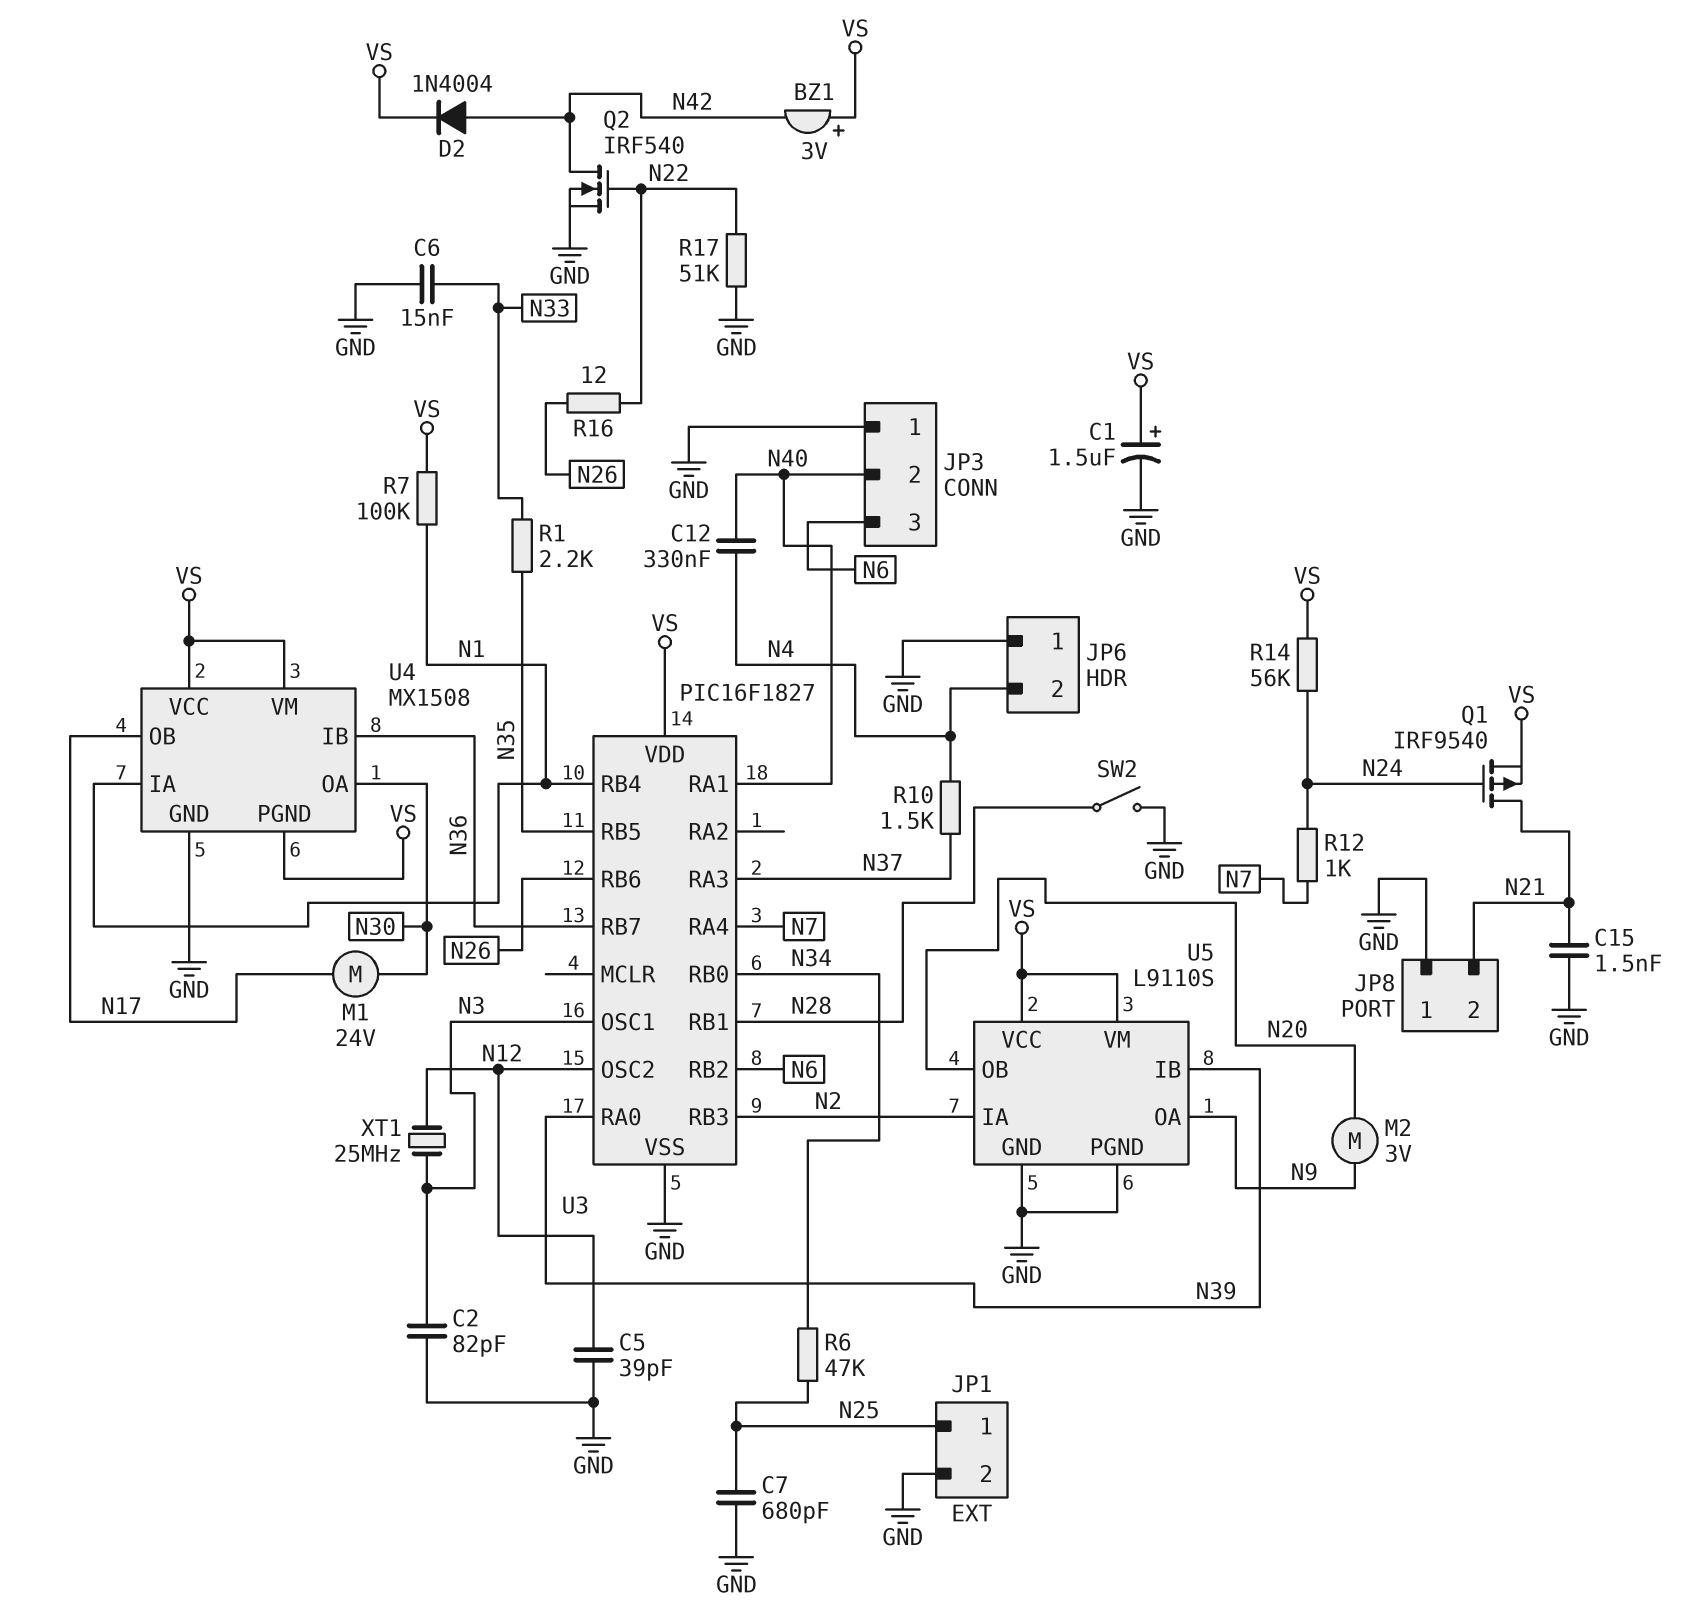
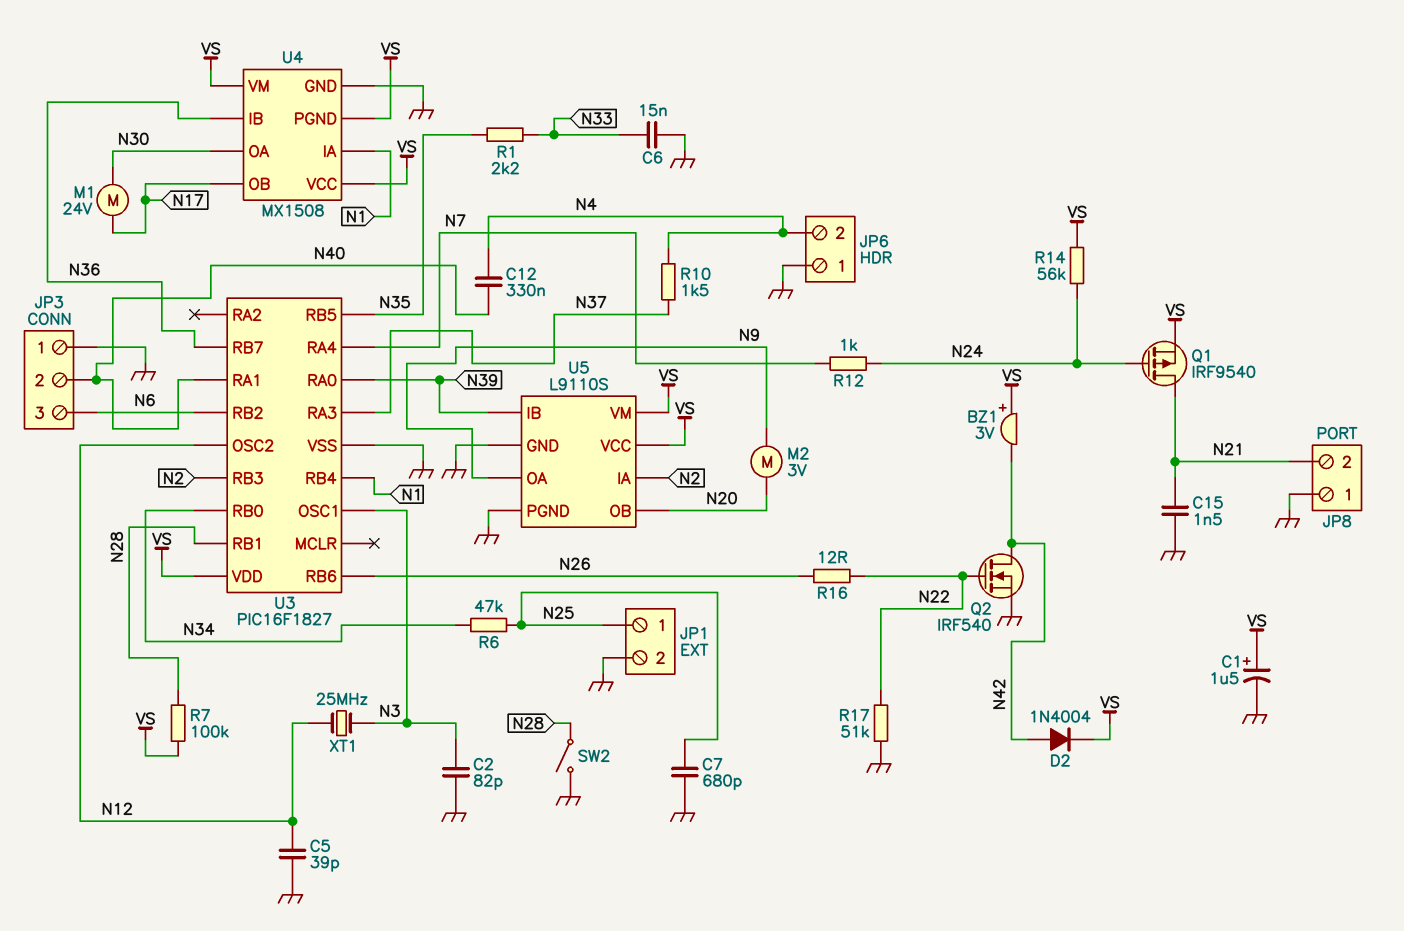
R7: 100k (N1, VS) -> 100k (N28, VS)

